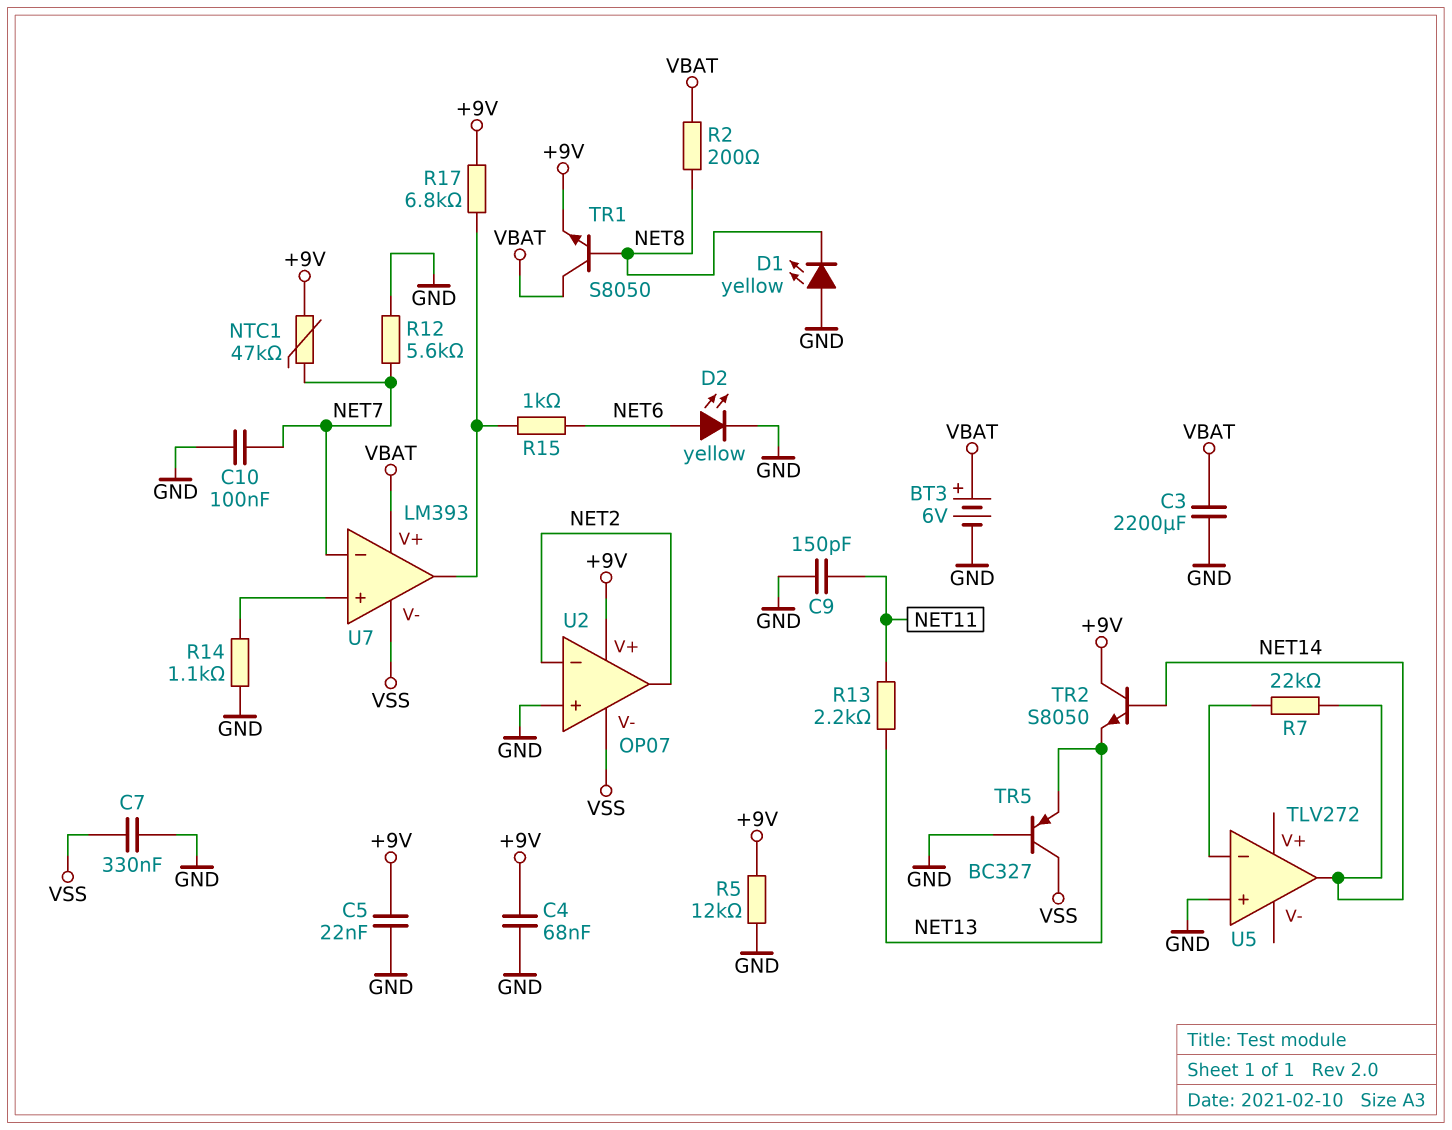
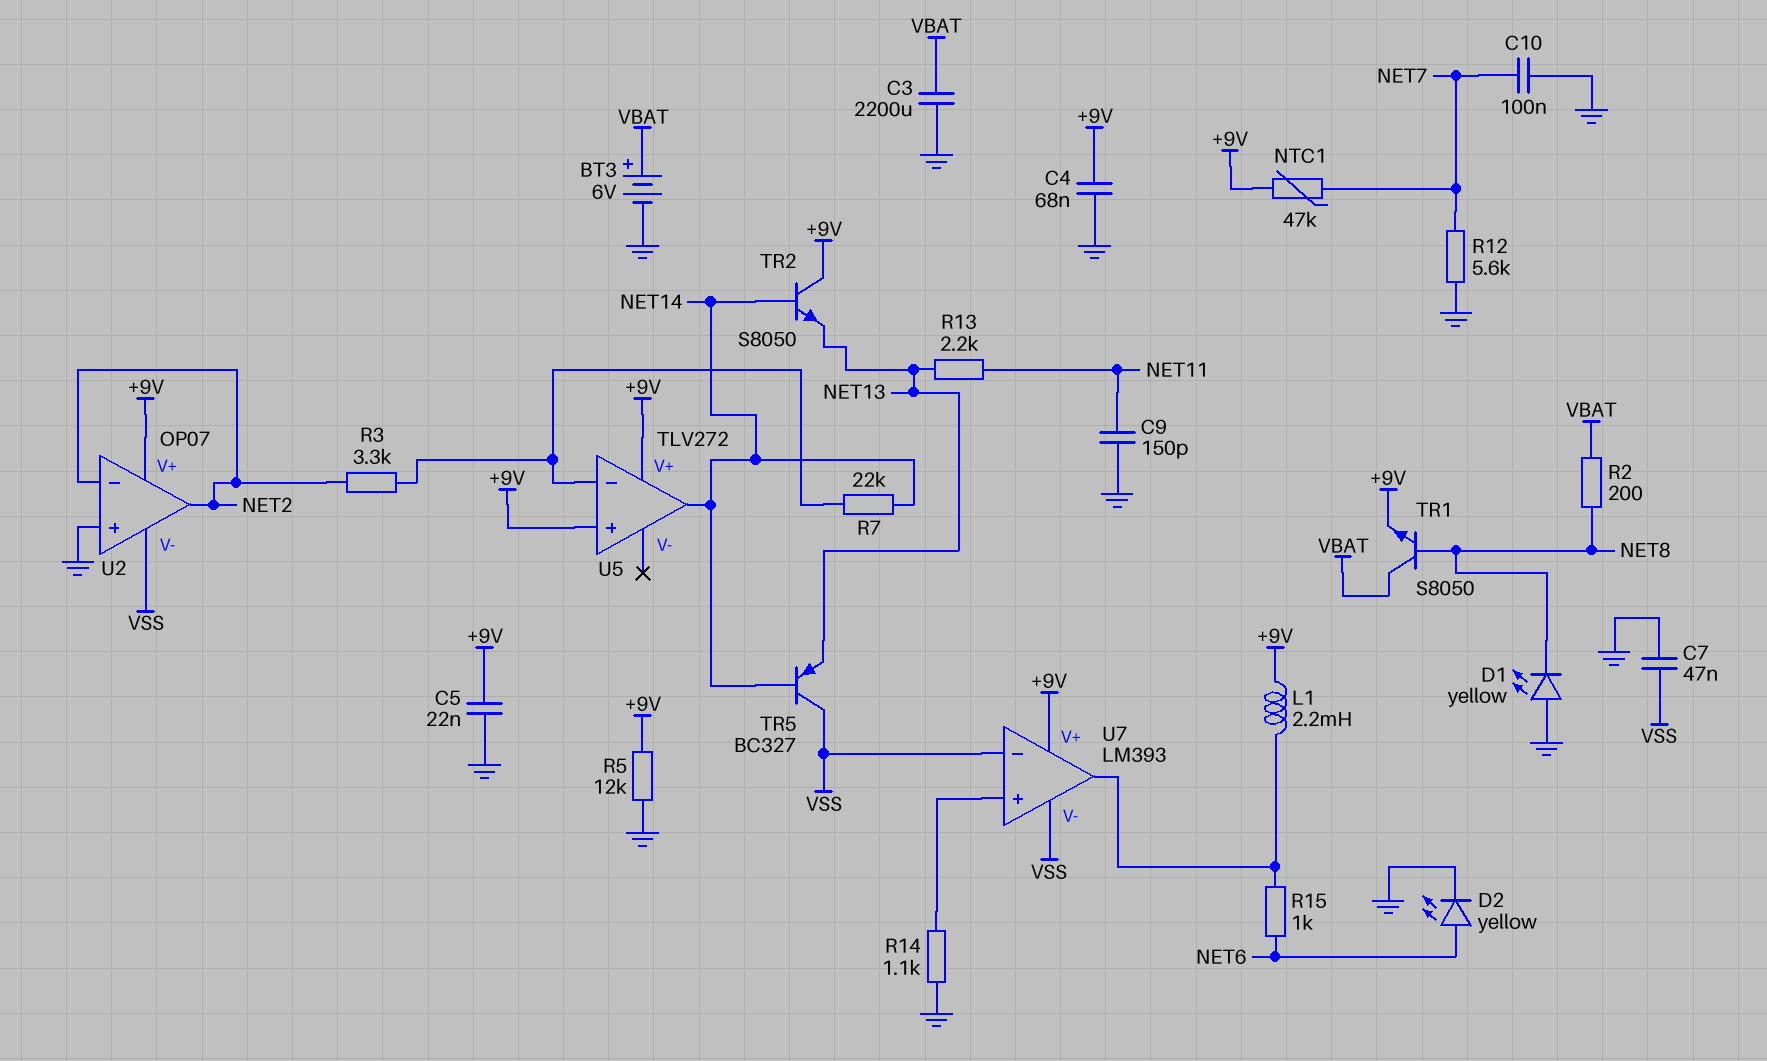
C7: 330nF (GND, VSS) -> 47nF (GND, VSS)
L1: none -> 2.2mH (+9V, U7/out)
R3: none -> 3.3k (NET2, U5/in-)
R17: 6.8k (+9V, U7/out) -> none
TR5: PNP BC327 (B GND, C VSS, E NET13) -> PNP BC327 (B NET14, C VSS, E NET13)
U5 pin V+: none -> +9V
U5 pin in+: GND -> +9V
U7 pin V+: VBAT -> +9V
U7 pin in-: NET7 -> VSS

